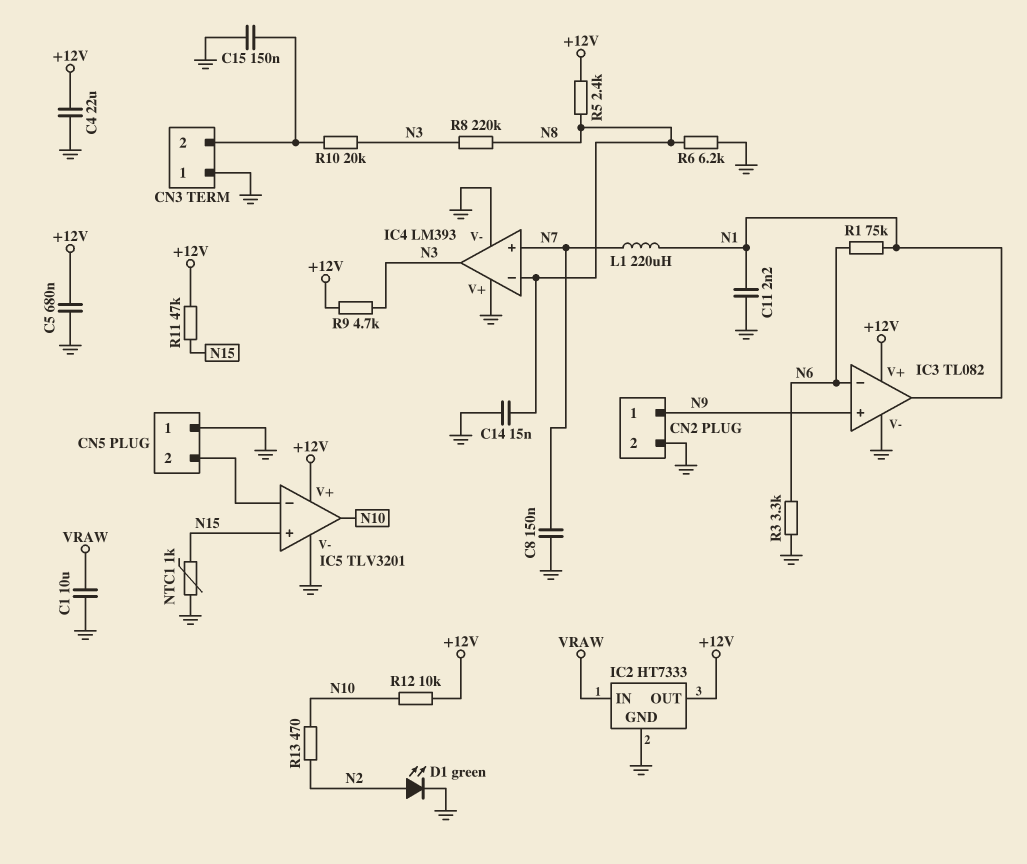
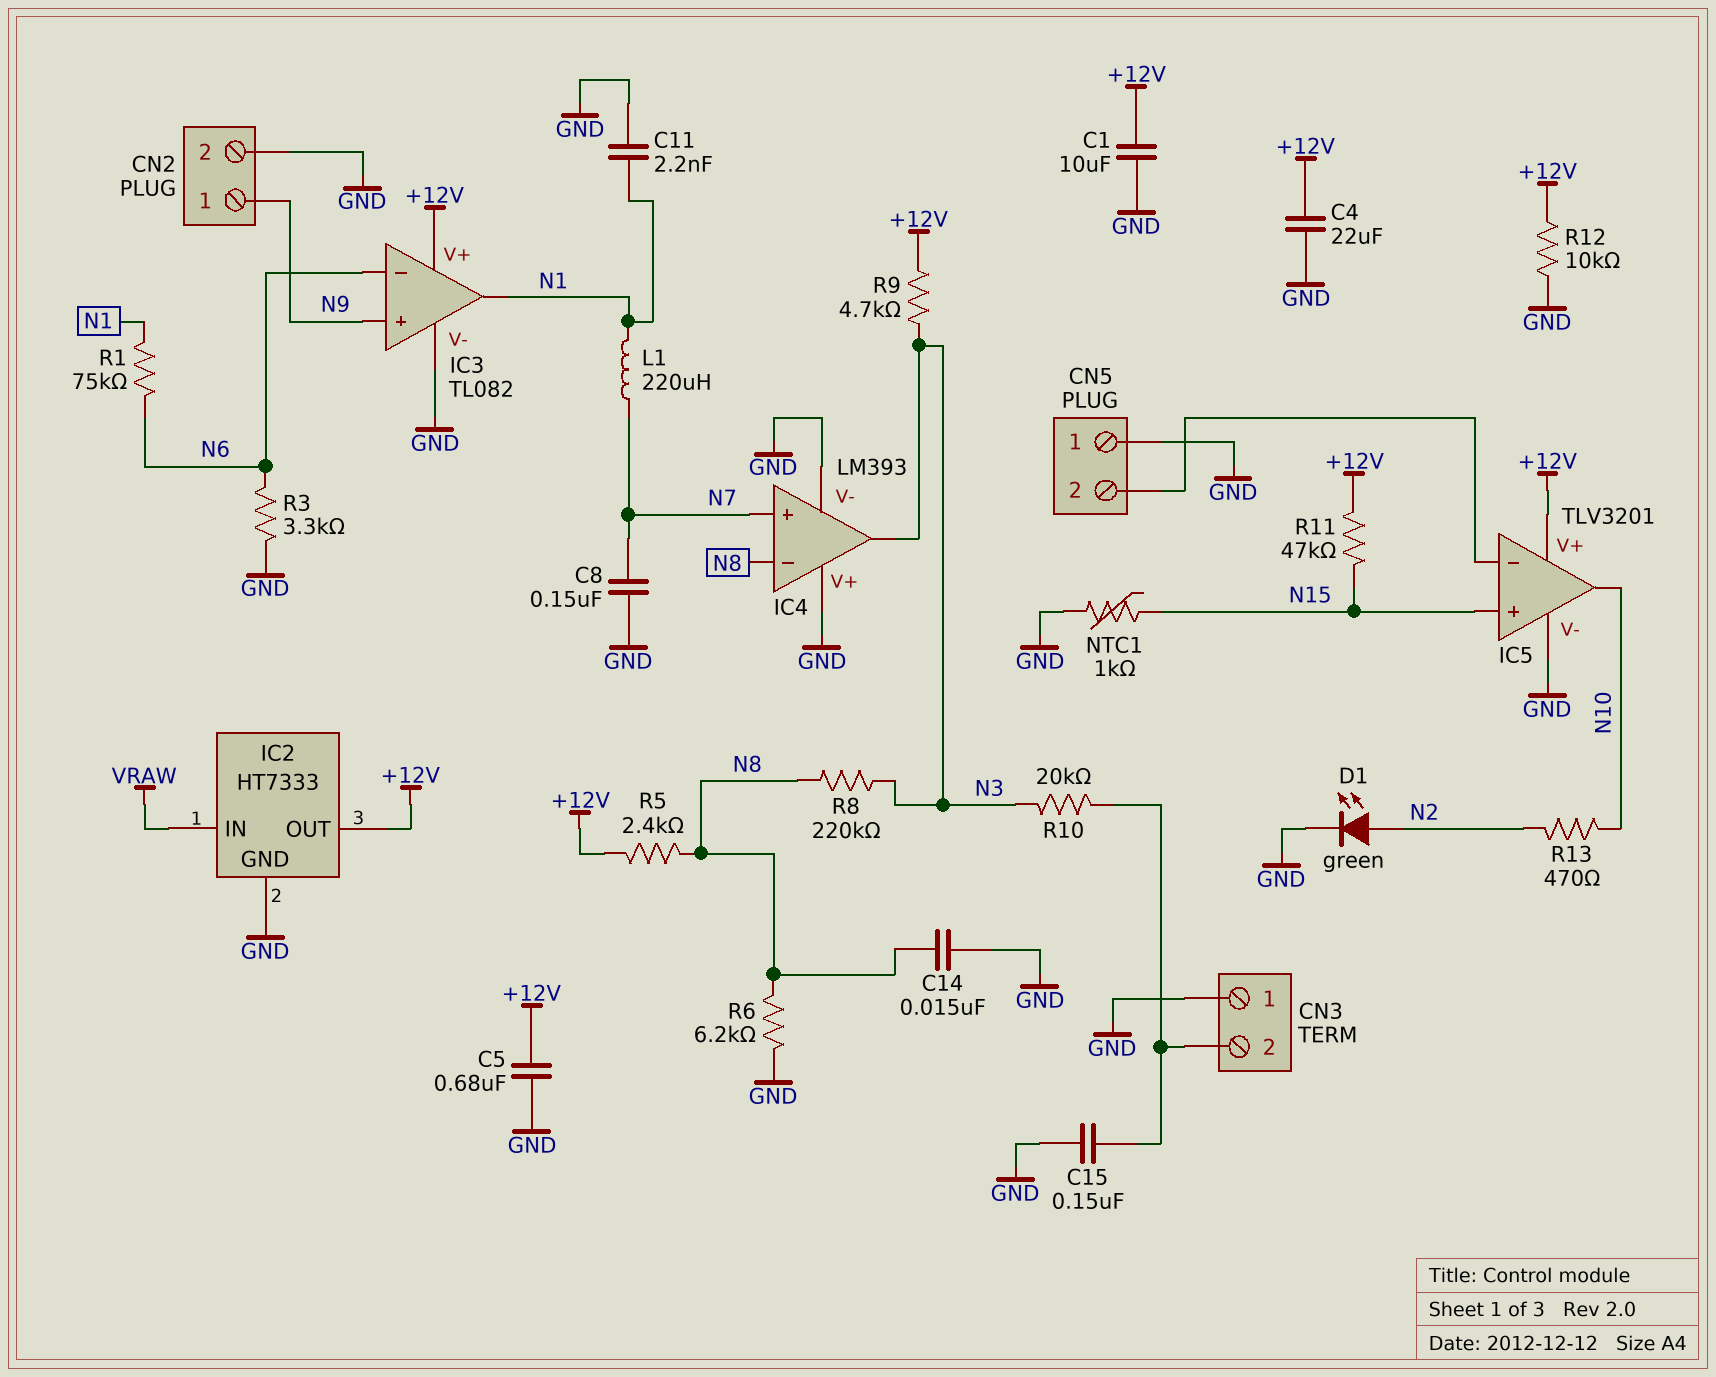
C1: 10uF (GND, VRAW) -> 10uF (+12V, GND)
R12: 10k (+12V, N10) -> 10k (+12V, GND)

